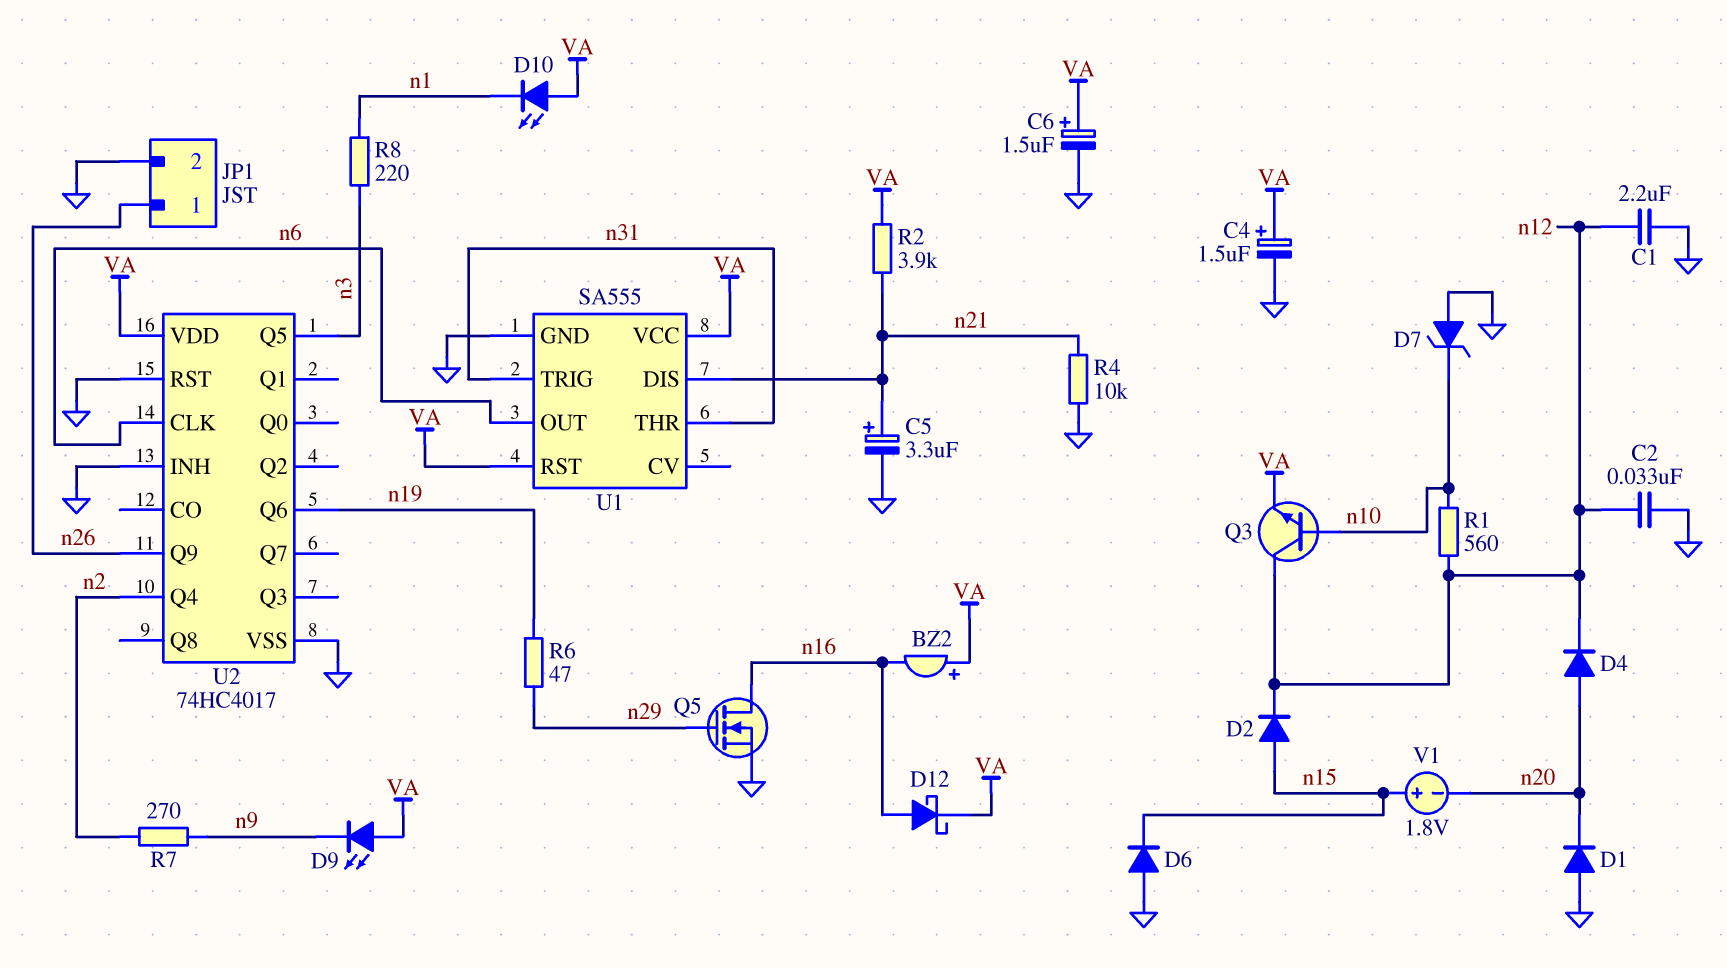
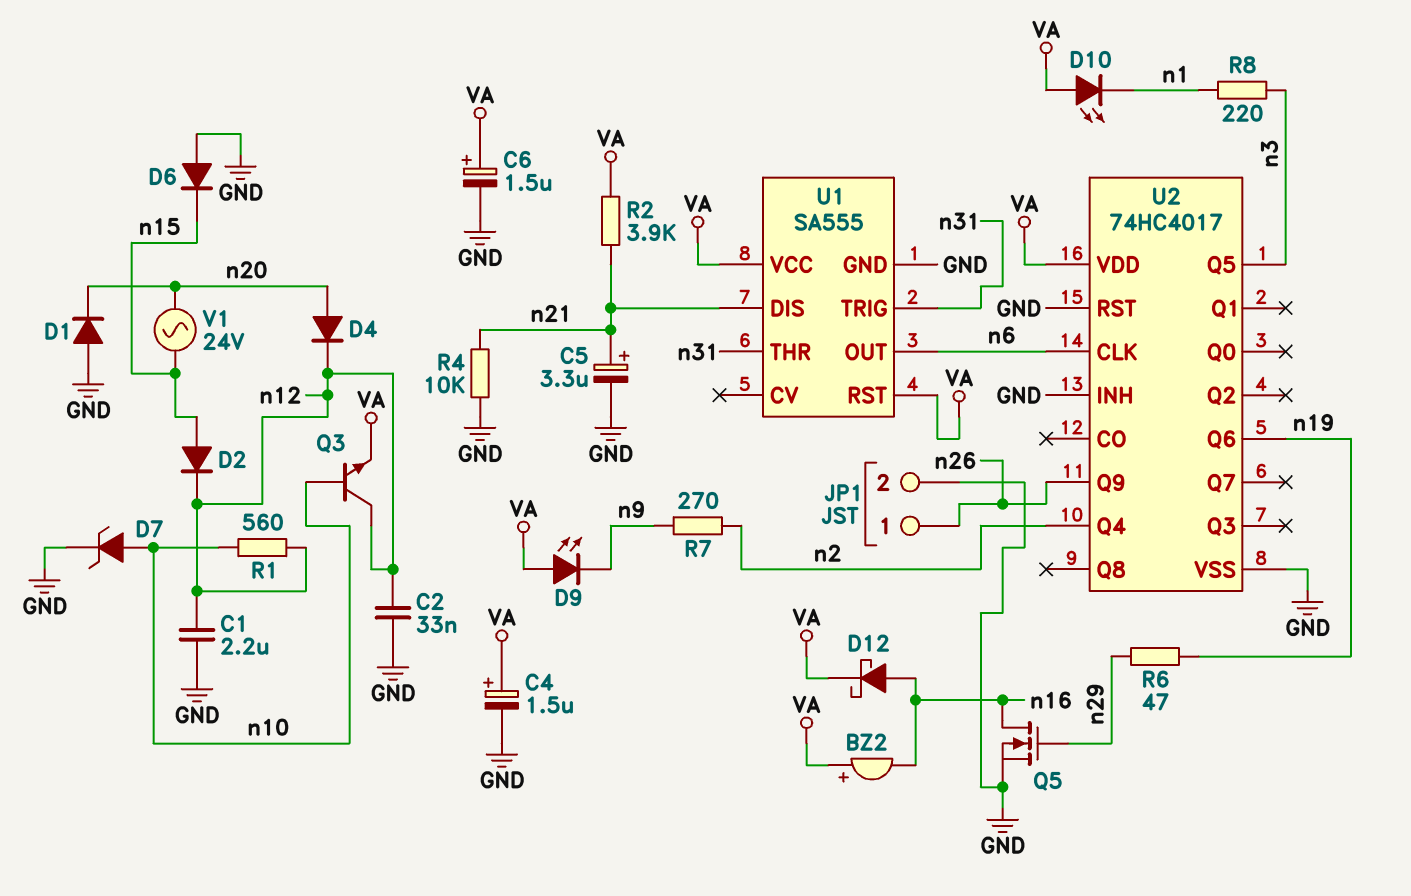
D7: zener (A GND, K n10) -> zener (A n10, K GND)
V1: 1.8V (plus n15, minus n20) -> AC 24V (n15, n20)

